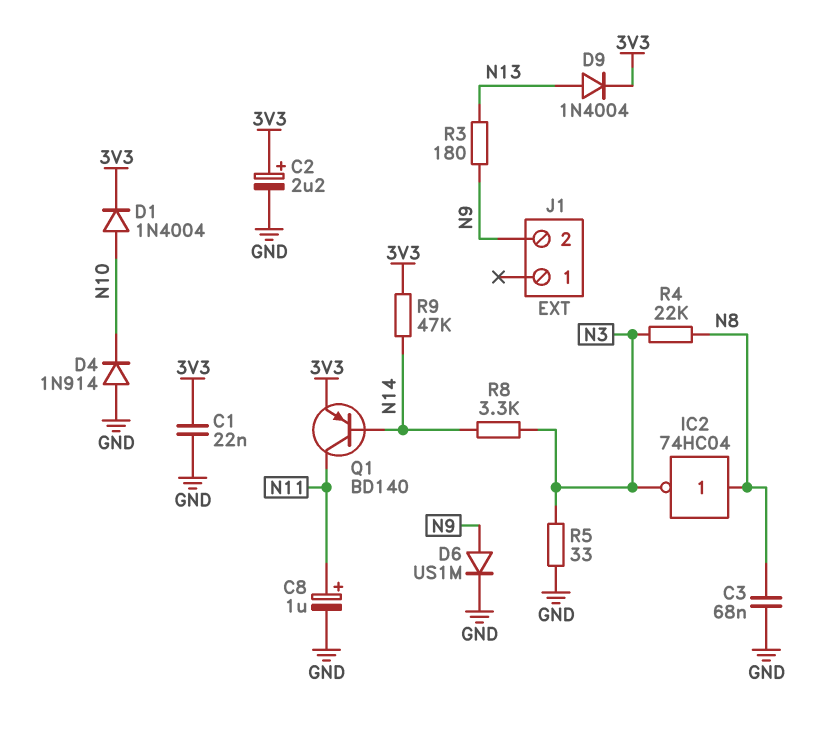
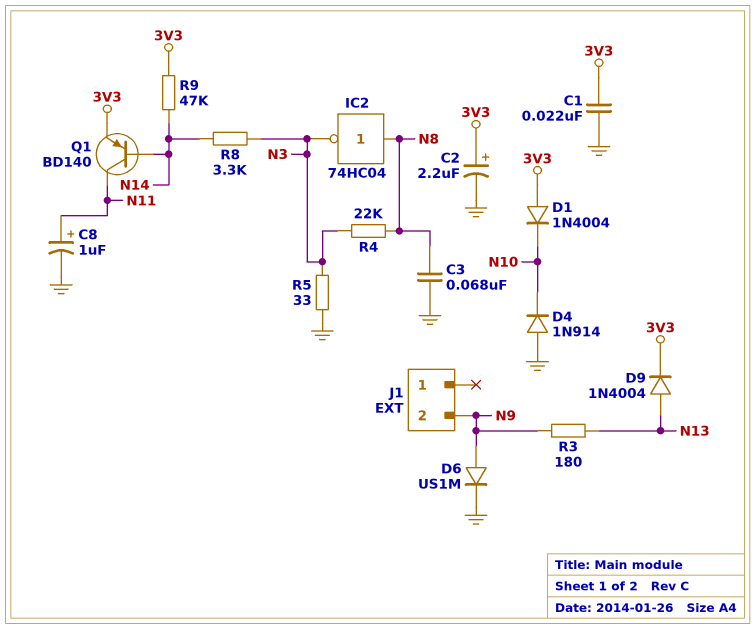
D1: diode 1N4004 (A N10, K 3V3) -> diode 1N4004 (A 3V3, K N10)

